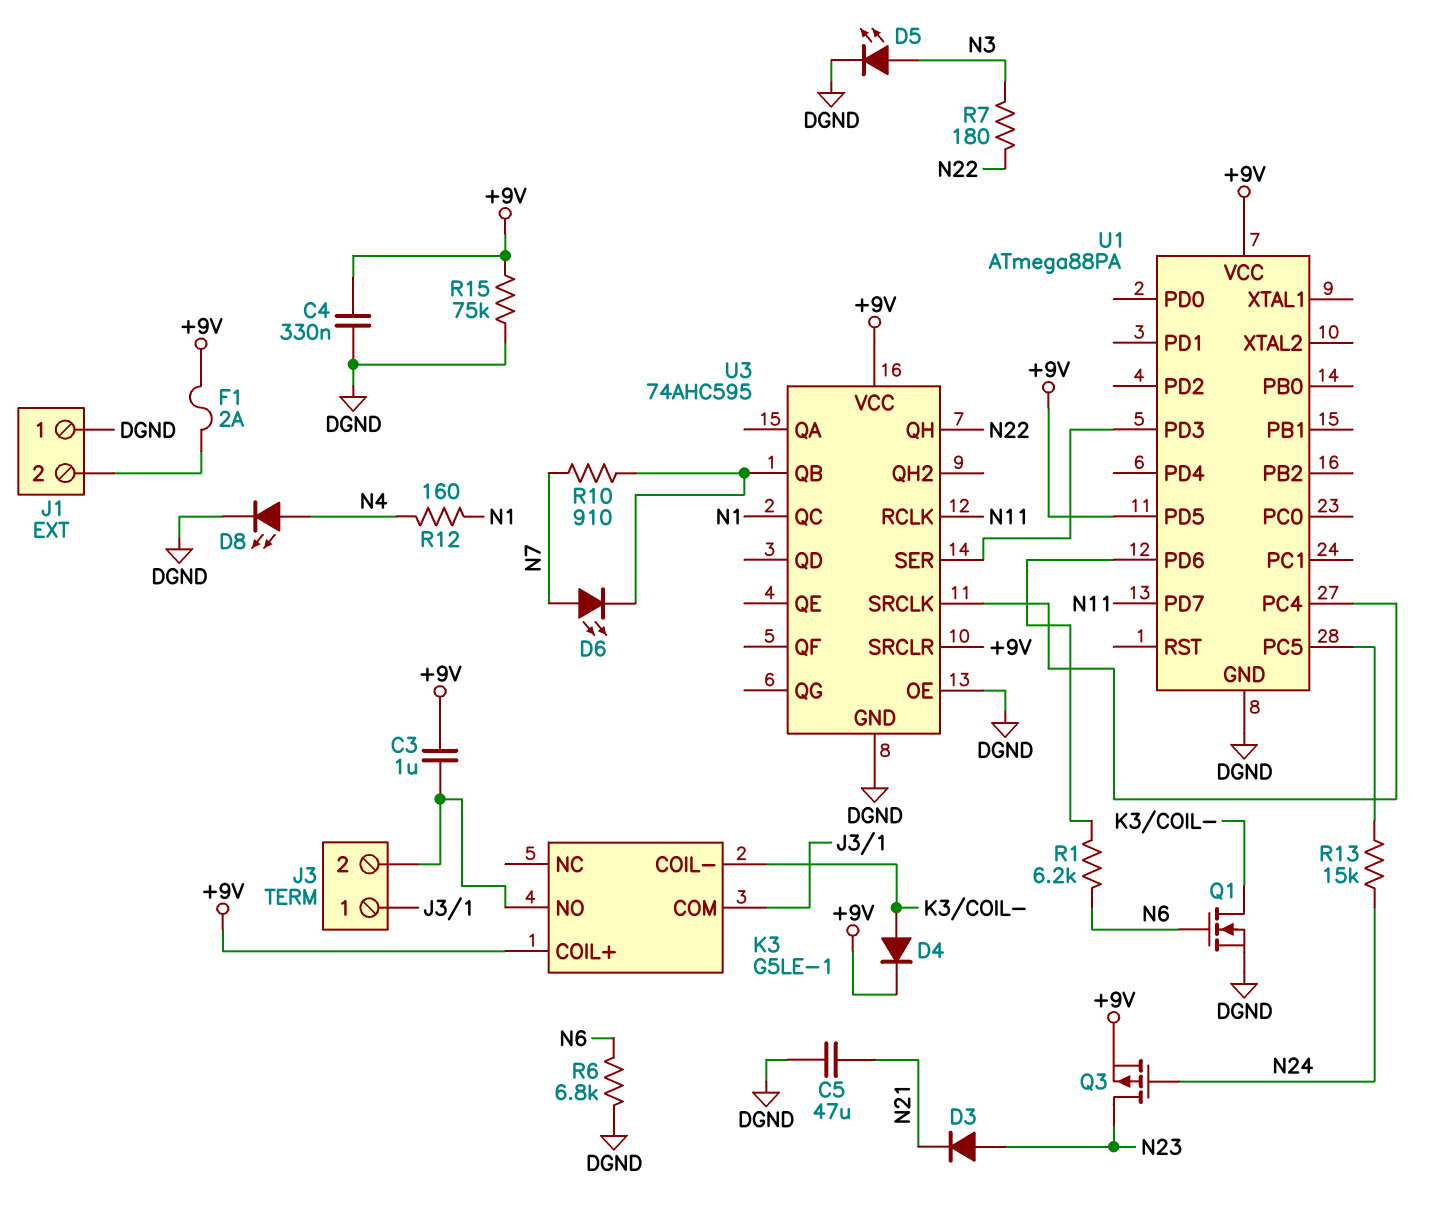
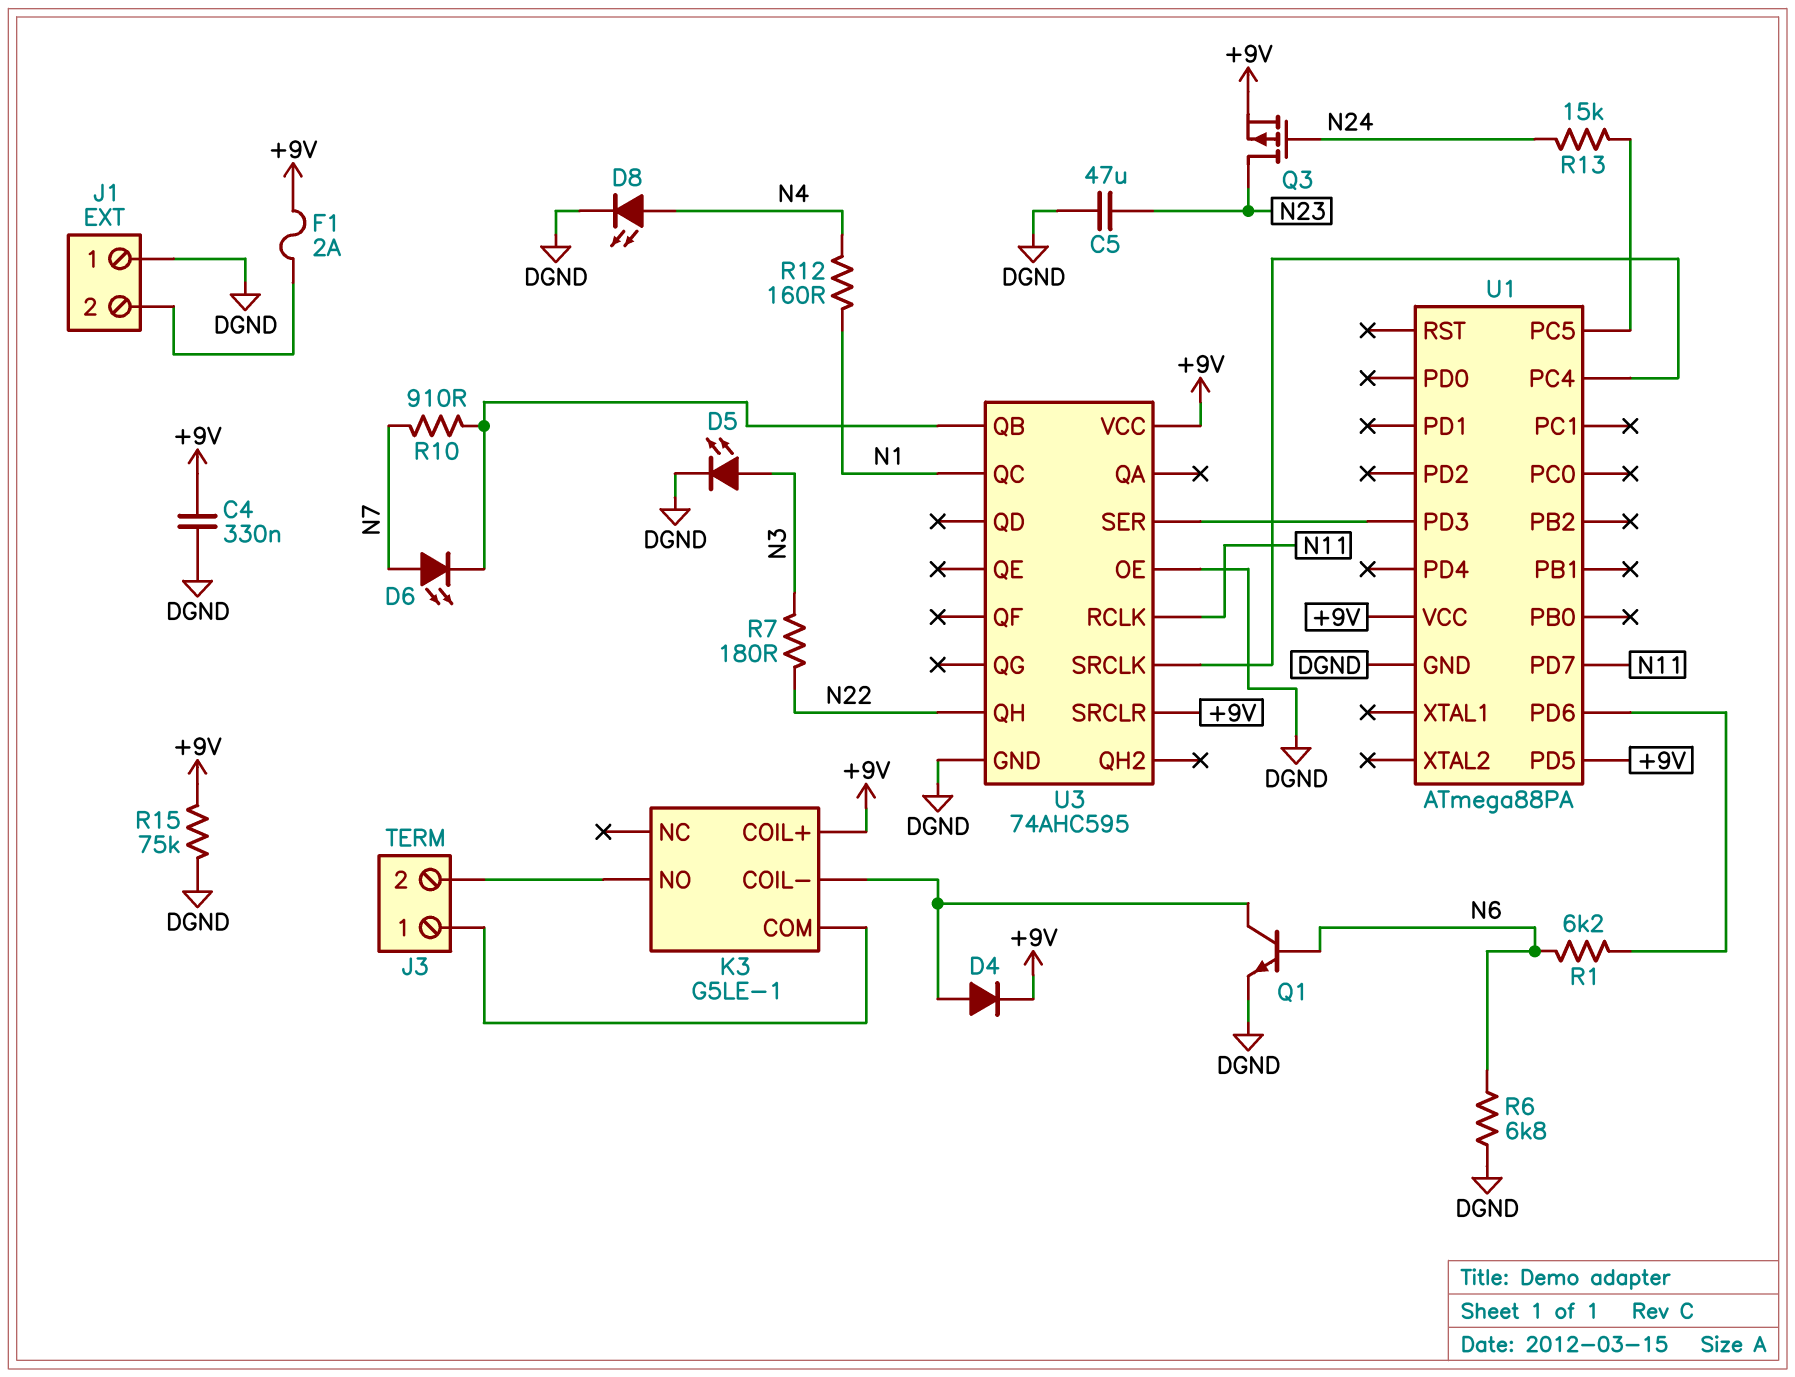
C3: 1uF (+9V, J3/2) -> none
C5: 47uF (DGND, N21) -> 47uF (DGND, N23)
D3: diode (A N23, K N21) -> none
Q1: NMOS (G N6, D K3/COIL-, S DGND) -> NPN (B N6, C K3/COIL-, E DGND)

